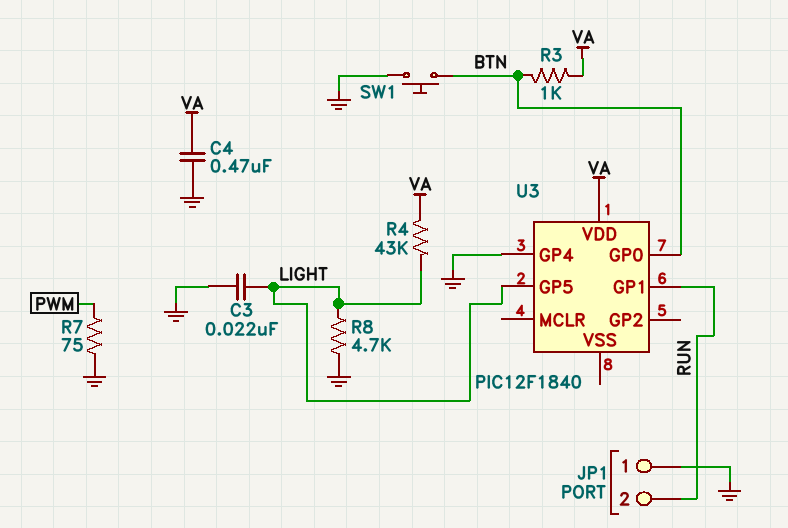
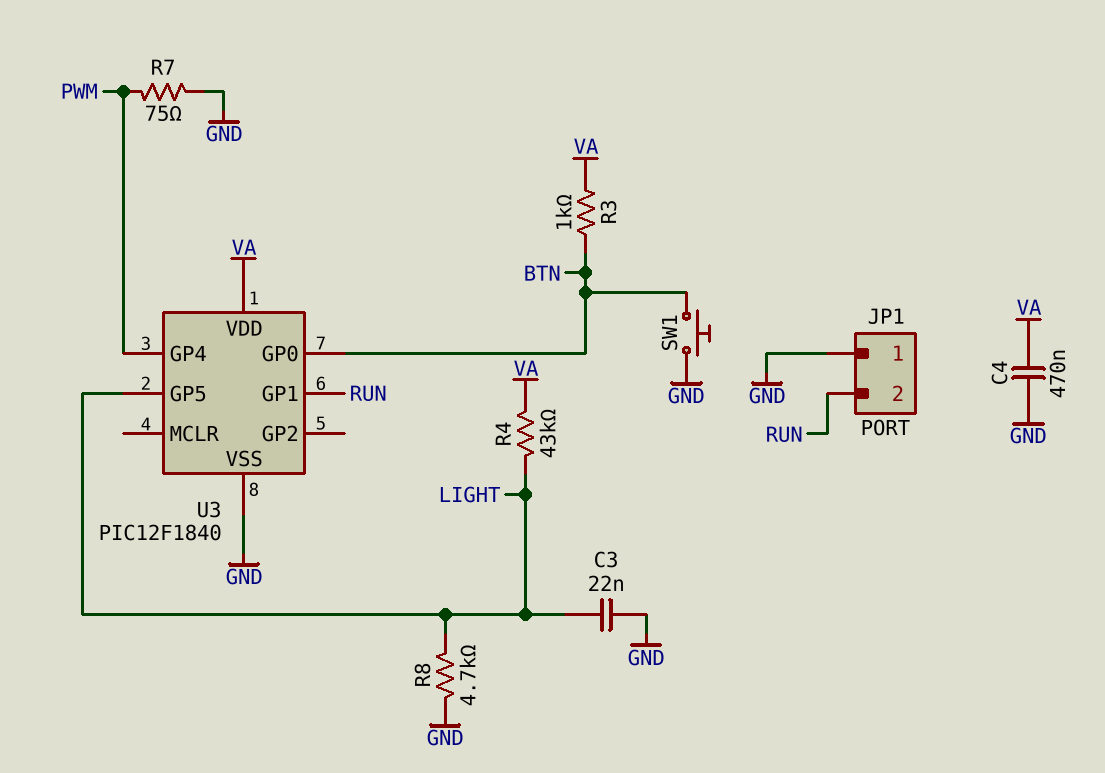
U3 pin GP4: GND -> PWM
U3 pin VSS: none -> GND

